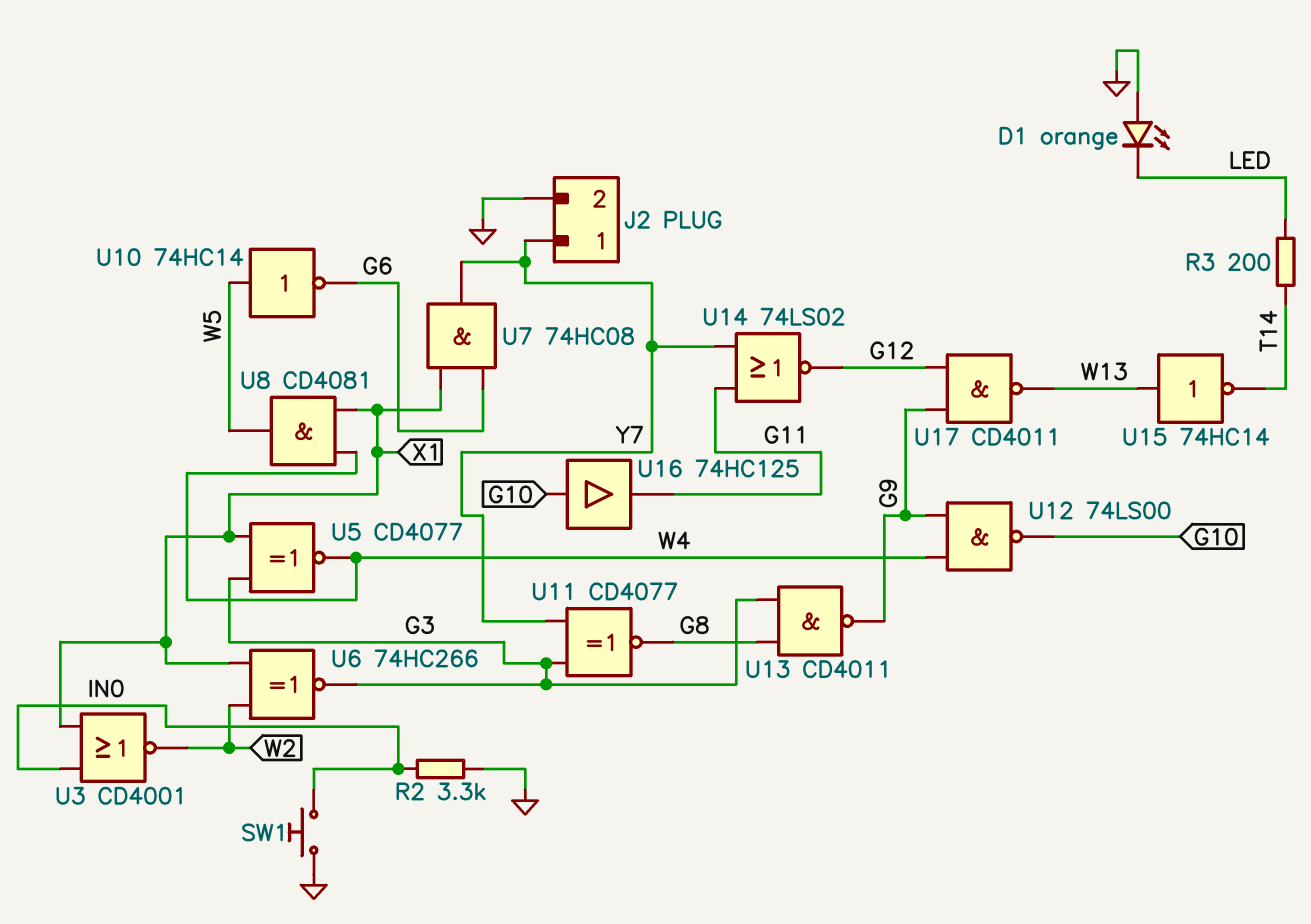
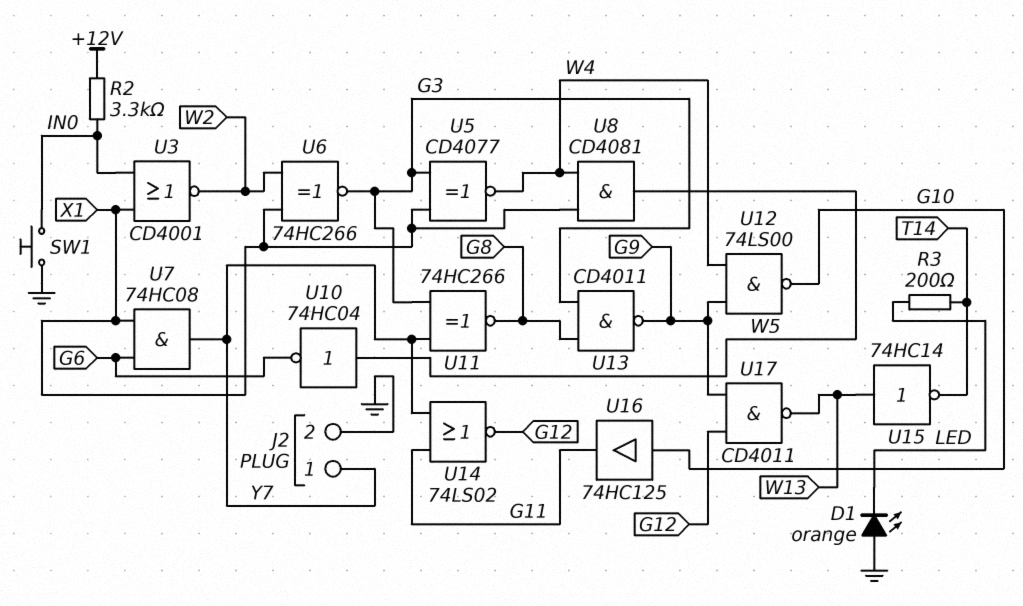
R2: 3.3k (GND, IN0) -> 3.3k (+12V, IN0)
U10: NOT 74HC14 (in W5, out G6) -> NOT 74HC04 (in W5, out G6)
U11: XNOR CD4077 (in G3, in Y7, out G8) -> XNOR 74HC266 (in G3, in Y7, out G8)

